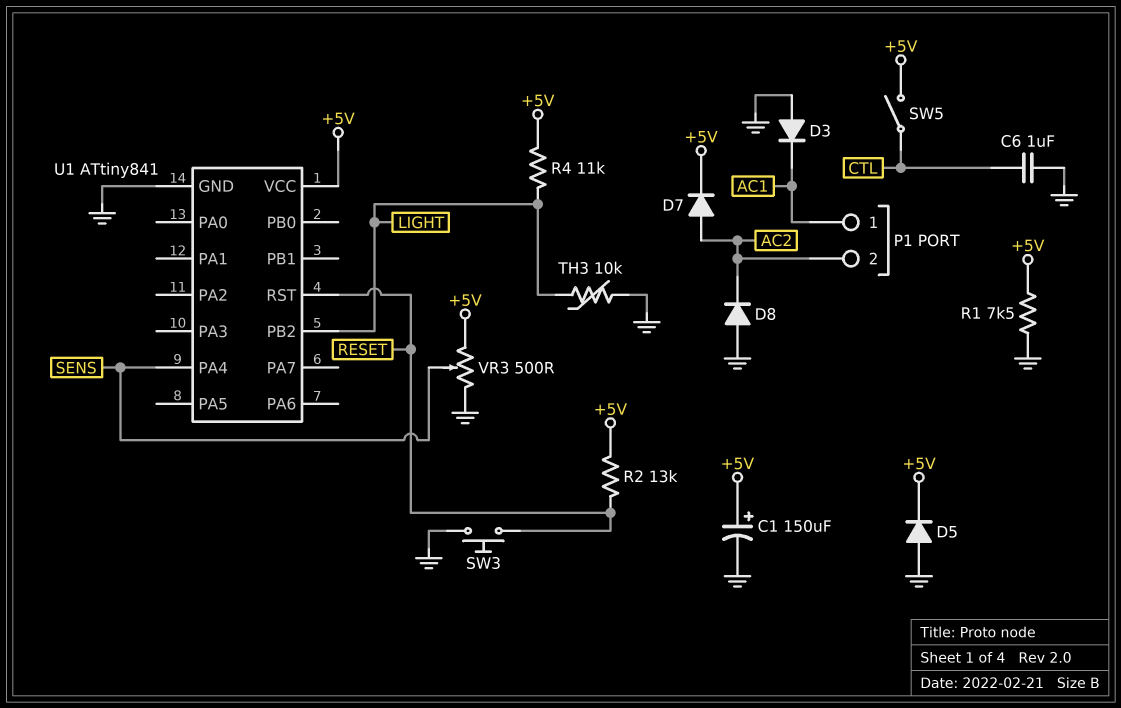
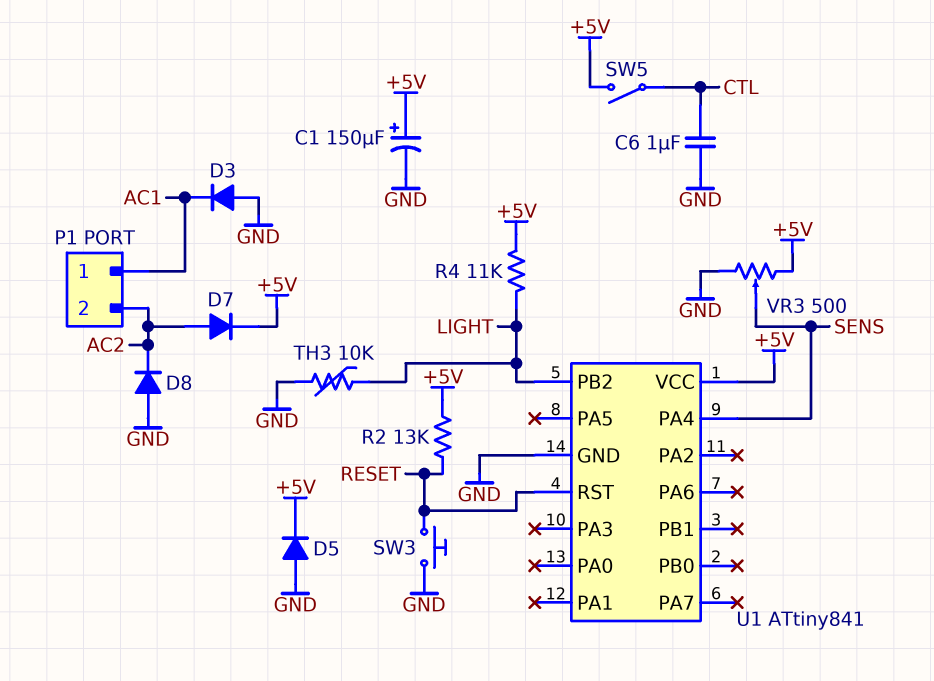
R1: 7.5k (+5V, GND) -> none

